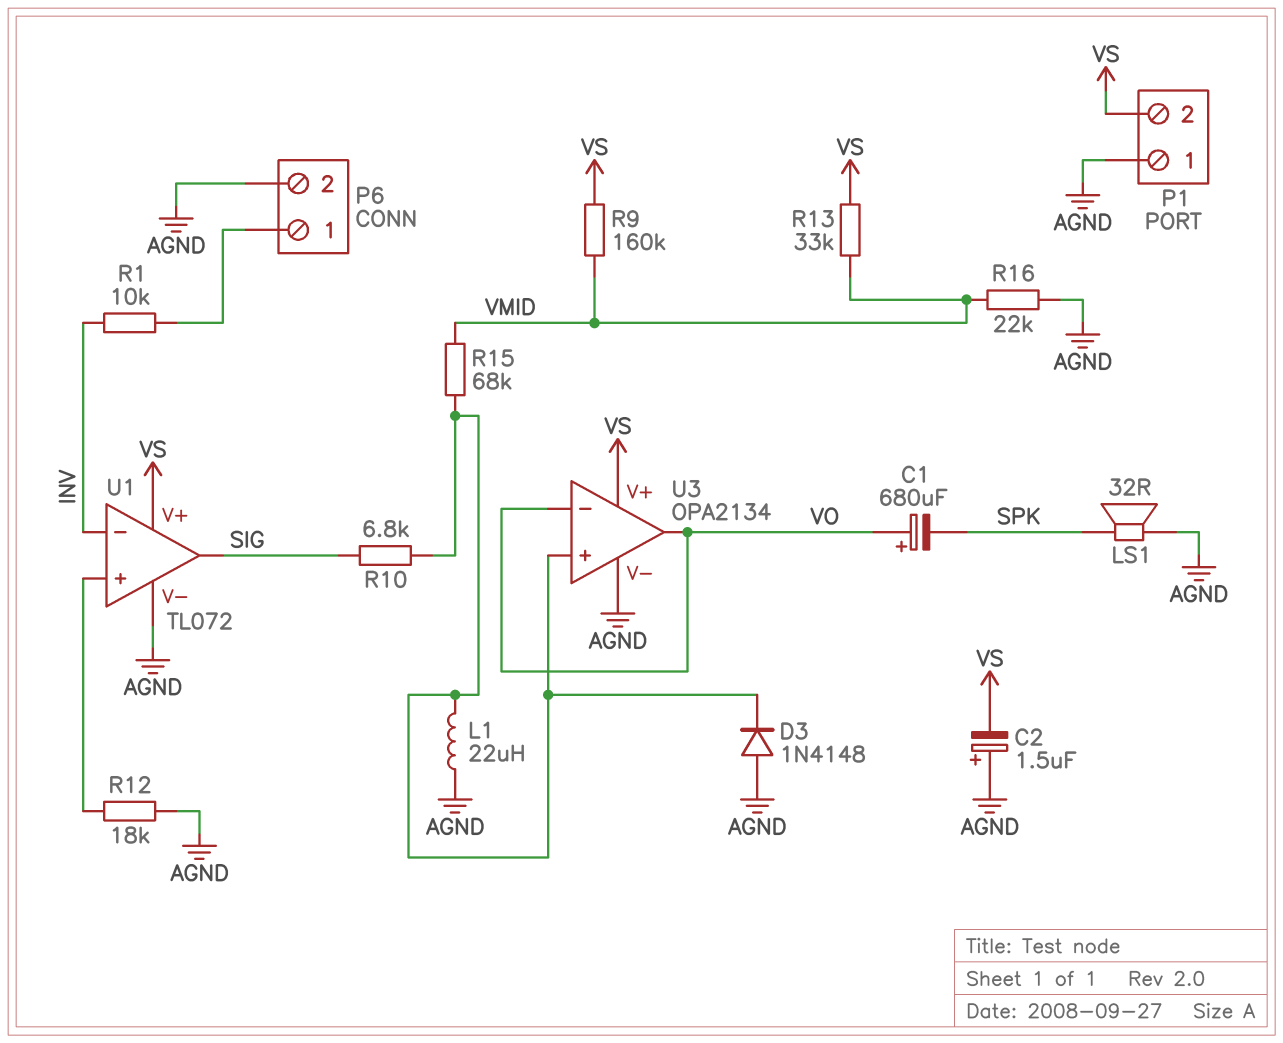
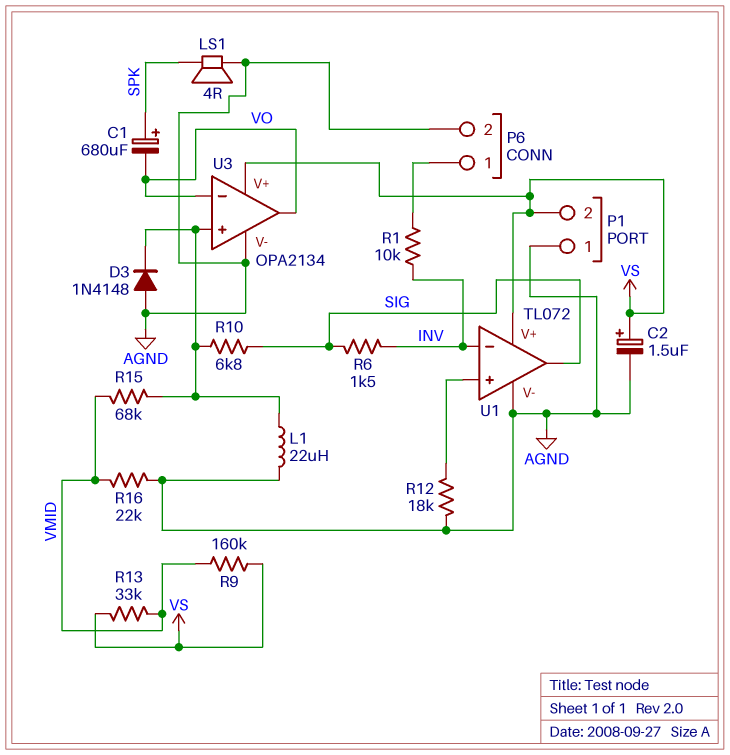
C1: 680uF (plus VO, minus SPK) -> 680uF (plus SPK, minus VO)
C2: 1.5uF (plus AGND, minus VS) -> 1.5uF (plus VS, minus AGND)
LS1: speaker 32R (AGND, SPK) -> speaker 4R (AGND, SPK)
R6: none -> 1.5k (INV, SIG)

